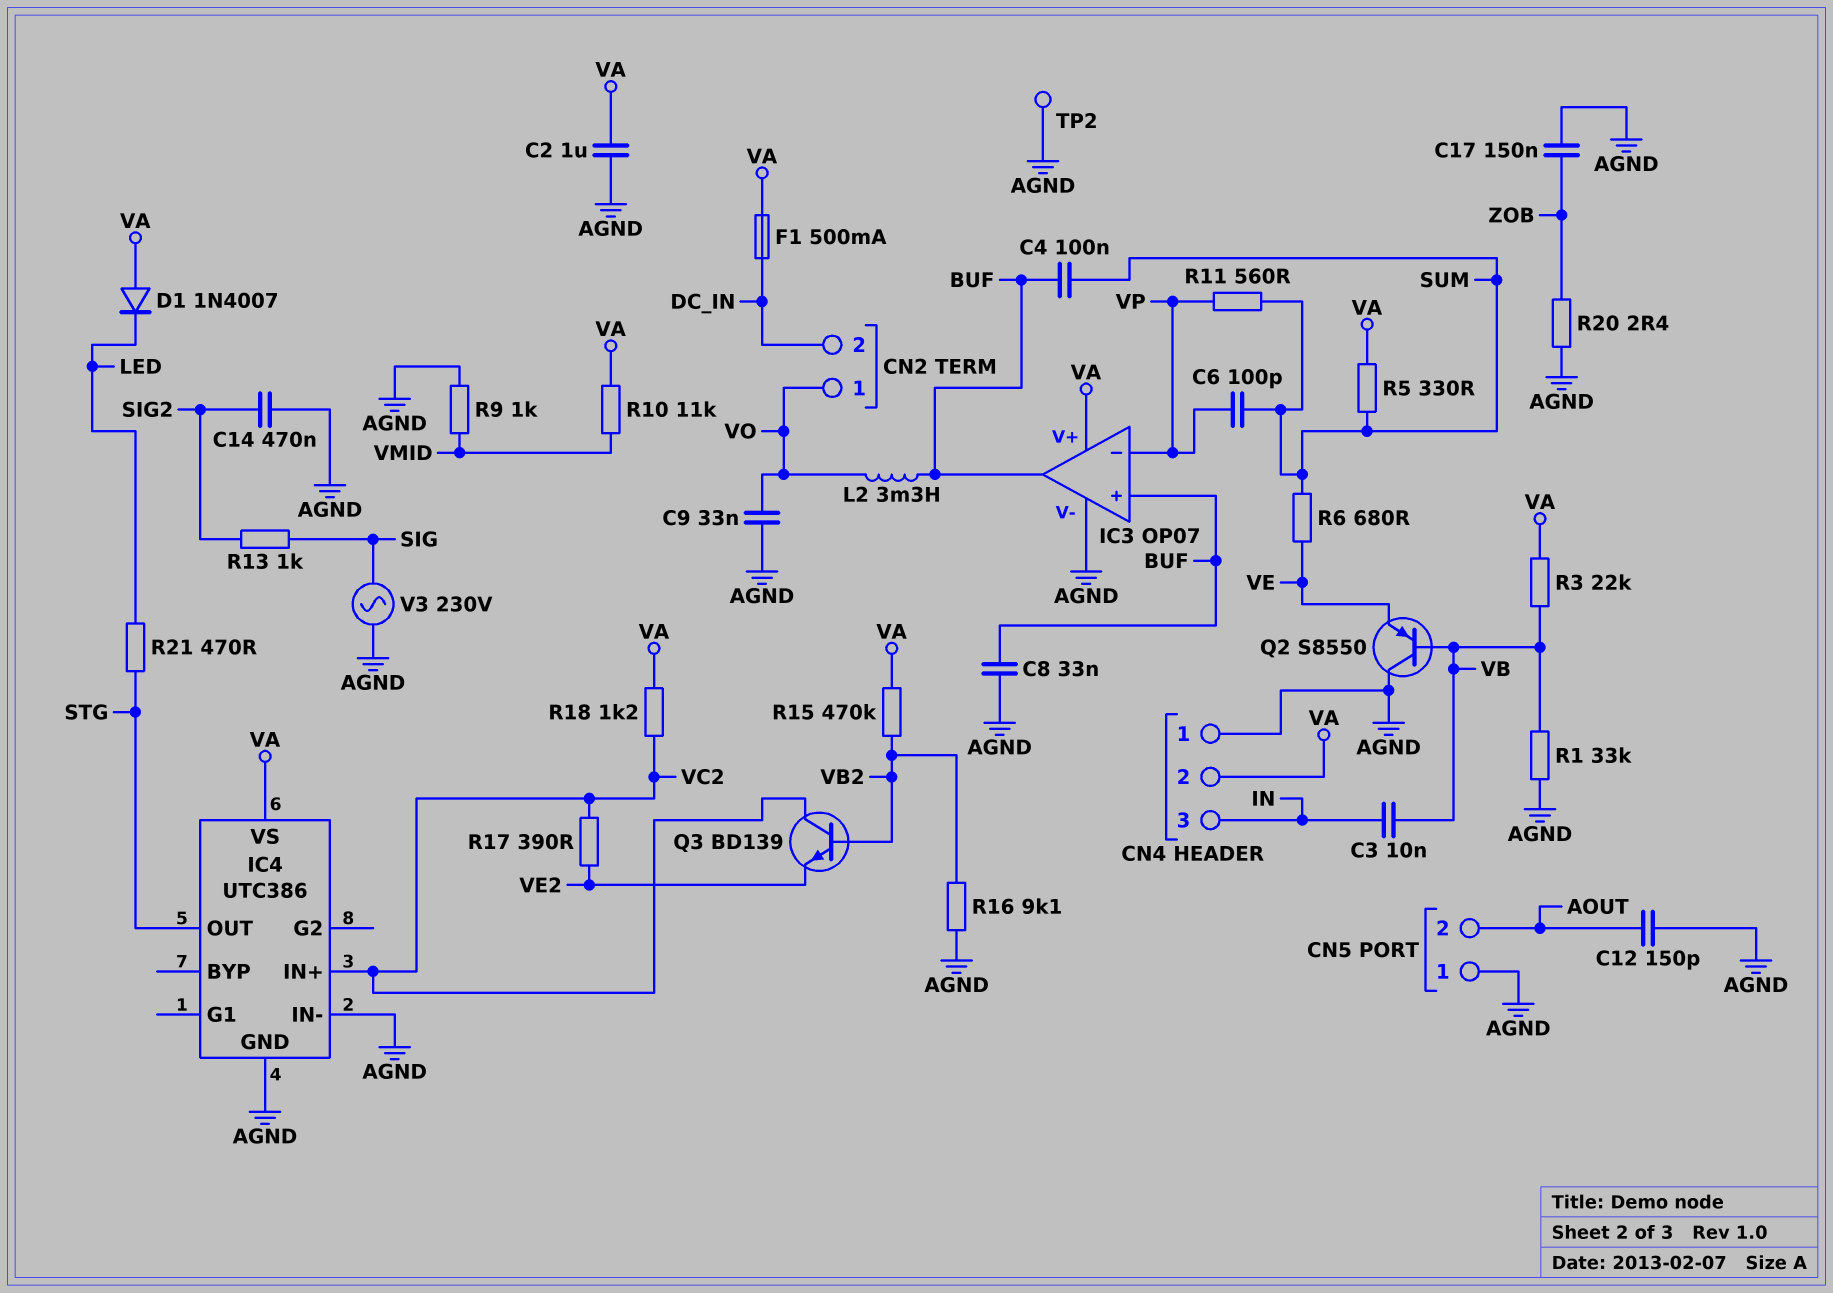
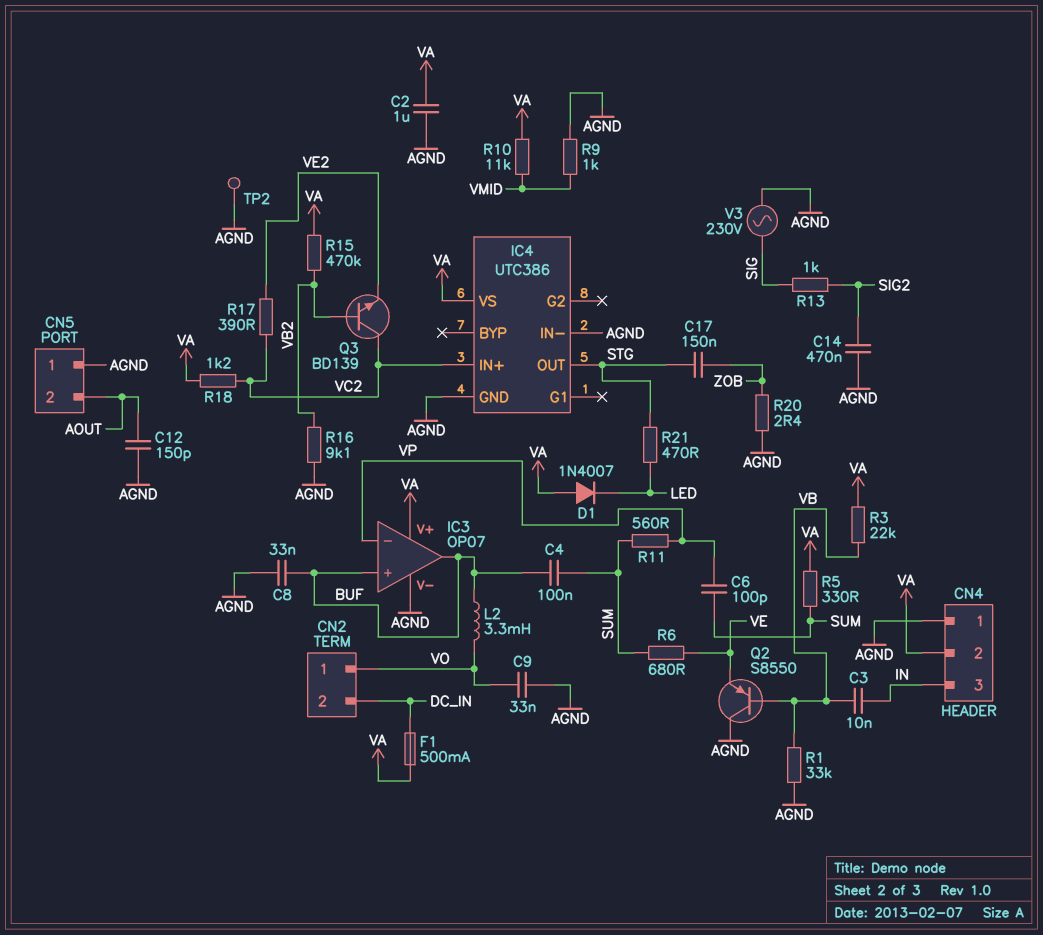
C17: 150nF (AGND, ZOB) -> 150nF (STG, ZOB)

